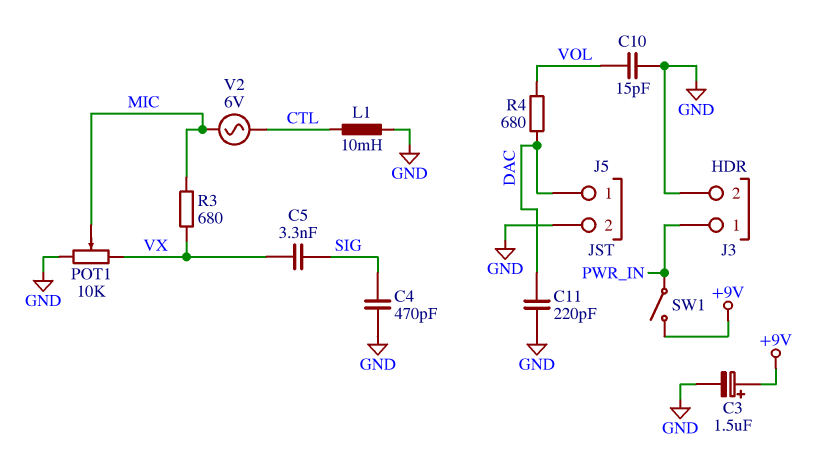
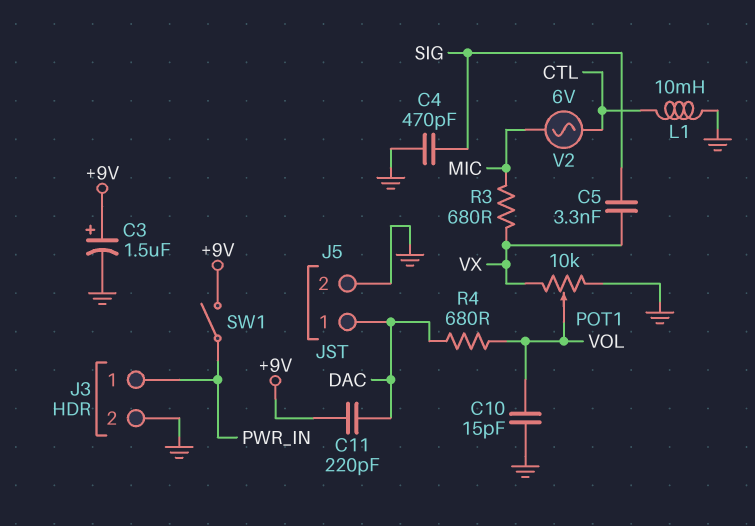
C11: 220pF (DAC, GND) -> 220pF (+9V, DAC)
POT1: 10k (GND, VX, wiper MIC) -> 10k (GND, VX, wiper VOL)

